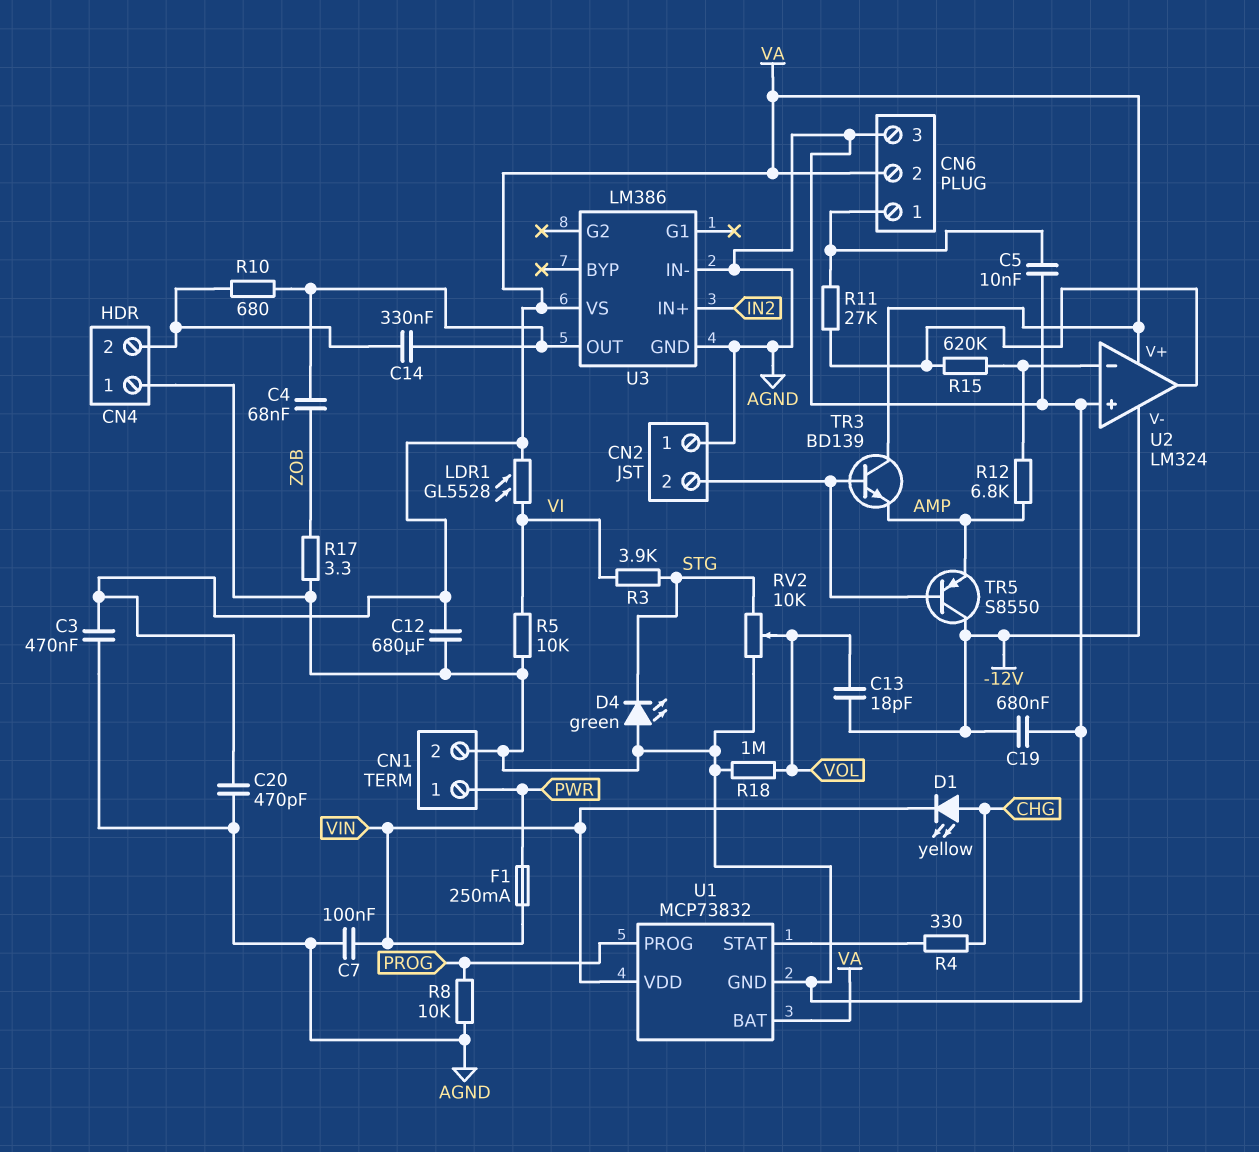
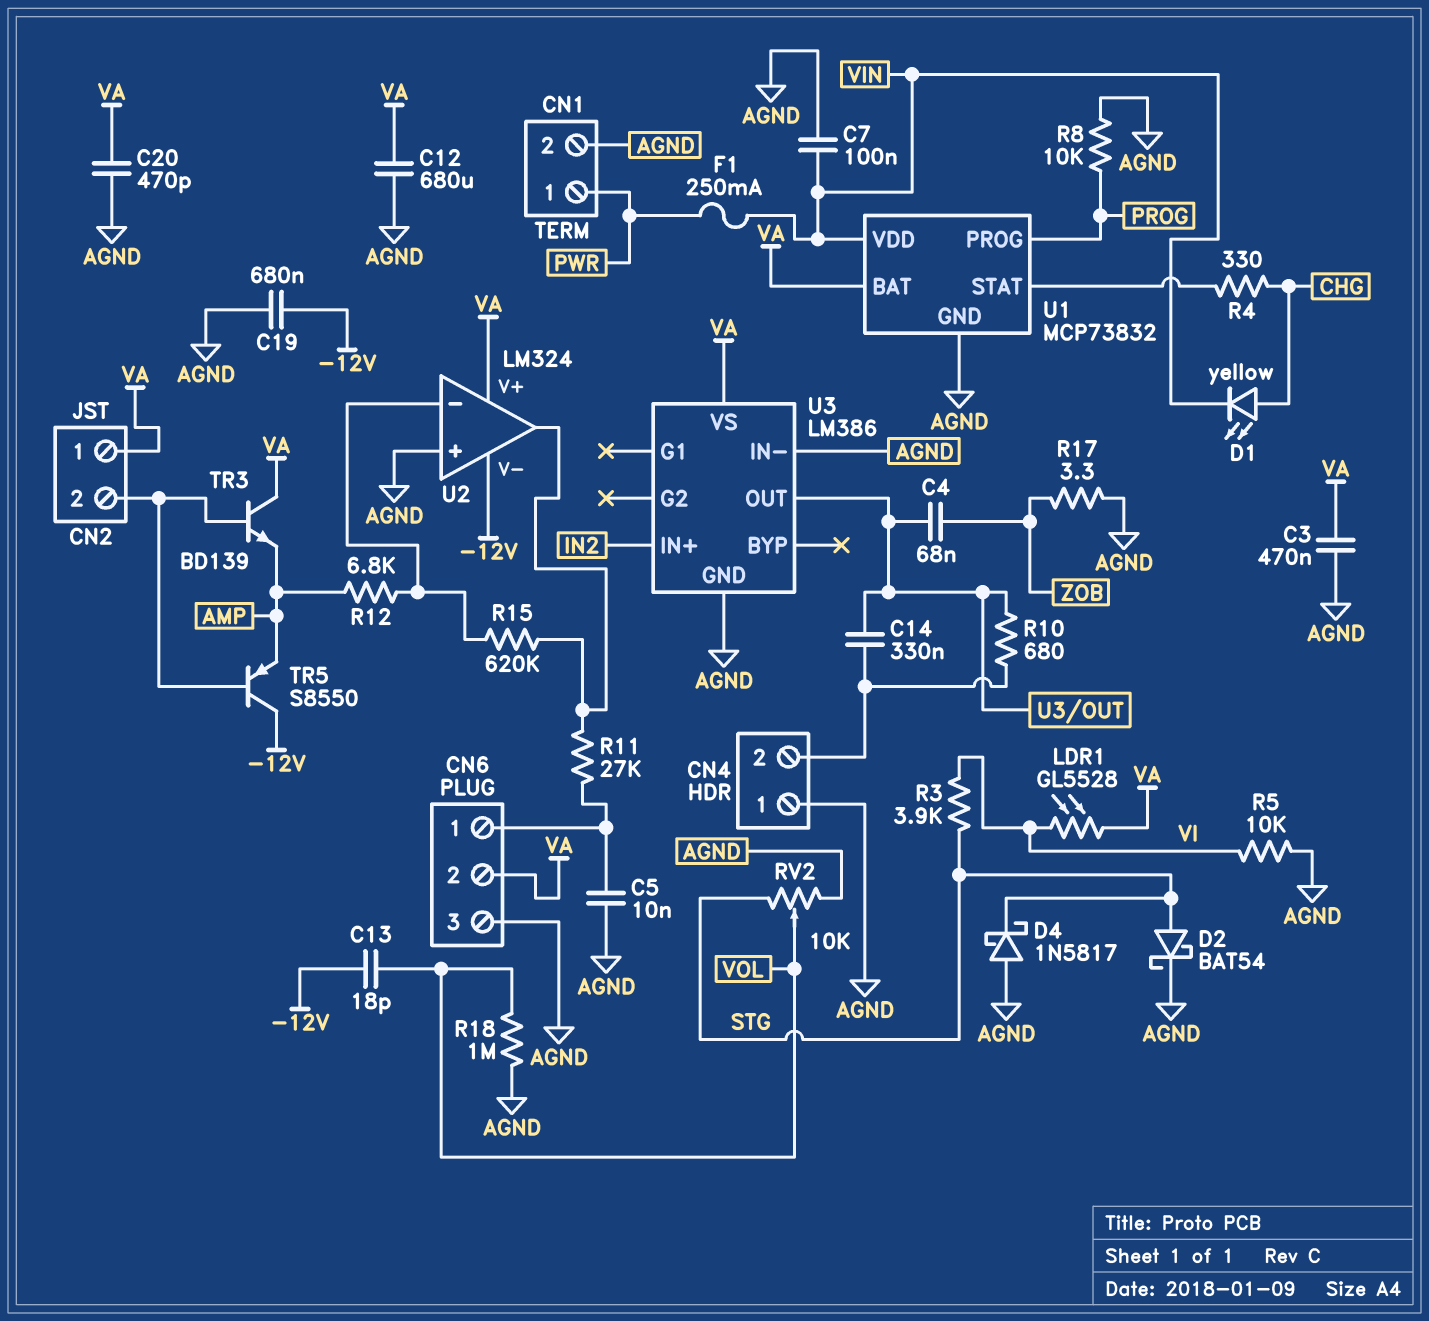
CN2 pin 1: AGND -> VA
D2: none -> schottky BAT54 (A STG, K AGND)
D4: LED green (A AGND, K STG) -> schottky 1N5817 (A AGND, K STG)

